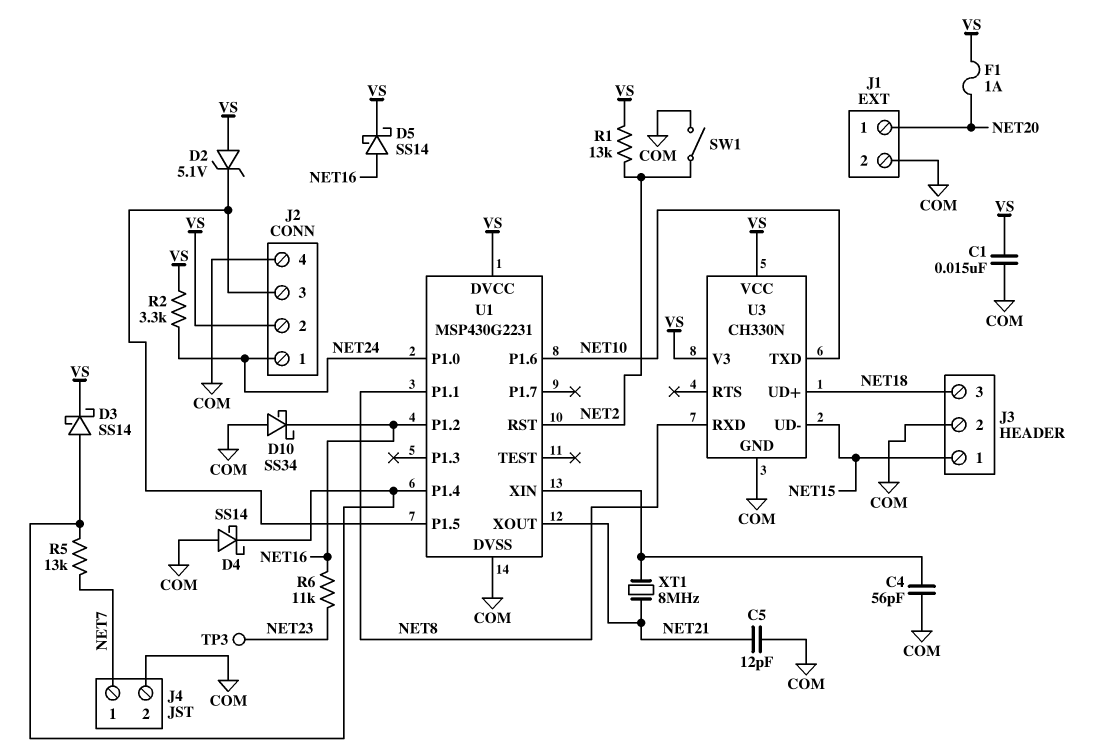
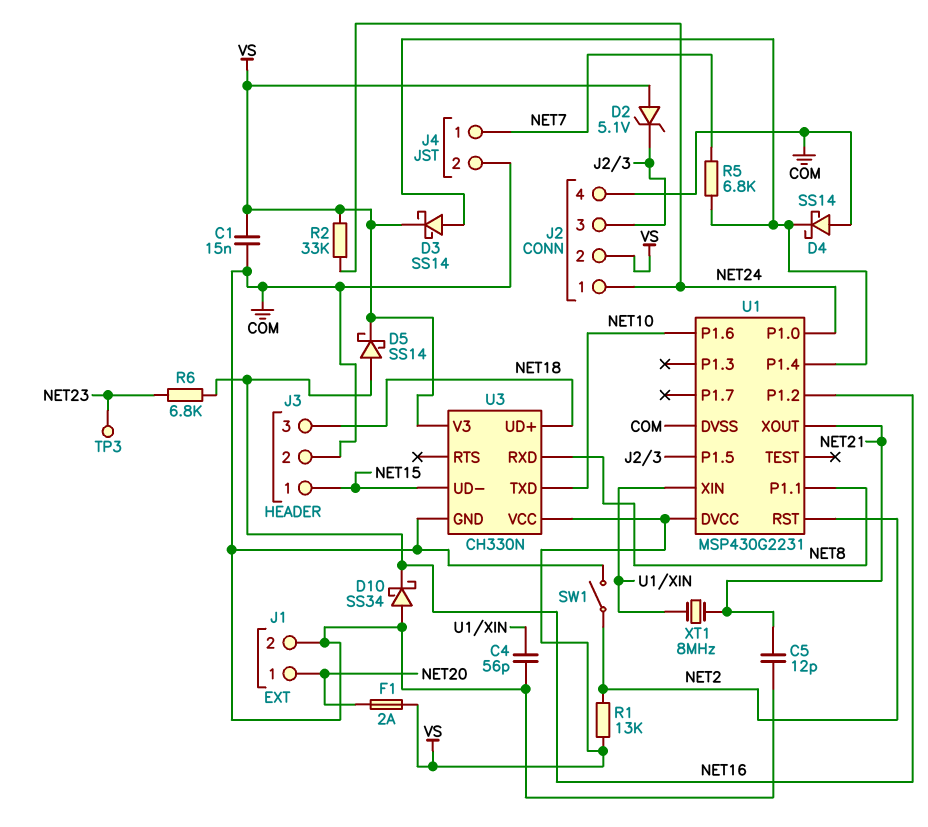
F1: 1A (NET20, VS) -> 2A (NET20, VS)
R2: 3.3k (NET24, VS) -> 33k (NET24, VS)
R5: 13k (NET7, U1/P1.4) -> 6.8k (NET7, U1/P1.4)
R6: 11k (NET16, NET23) -> 6.8k (NET16, NET23)

